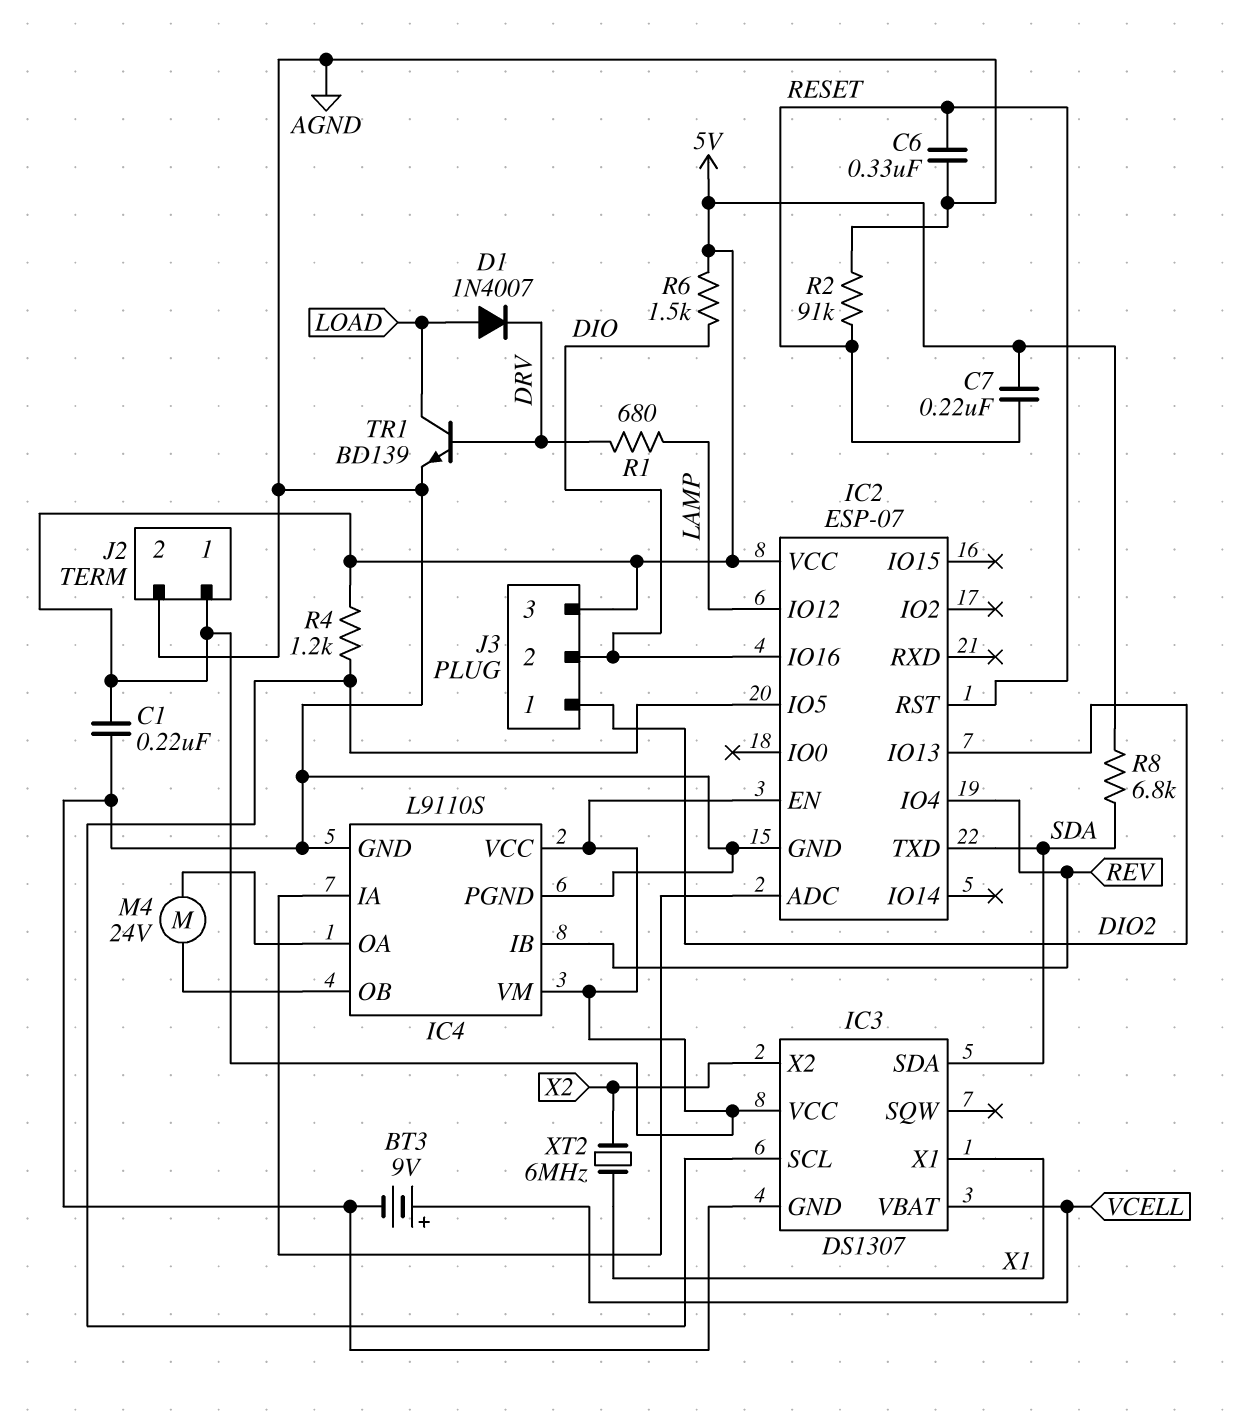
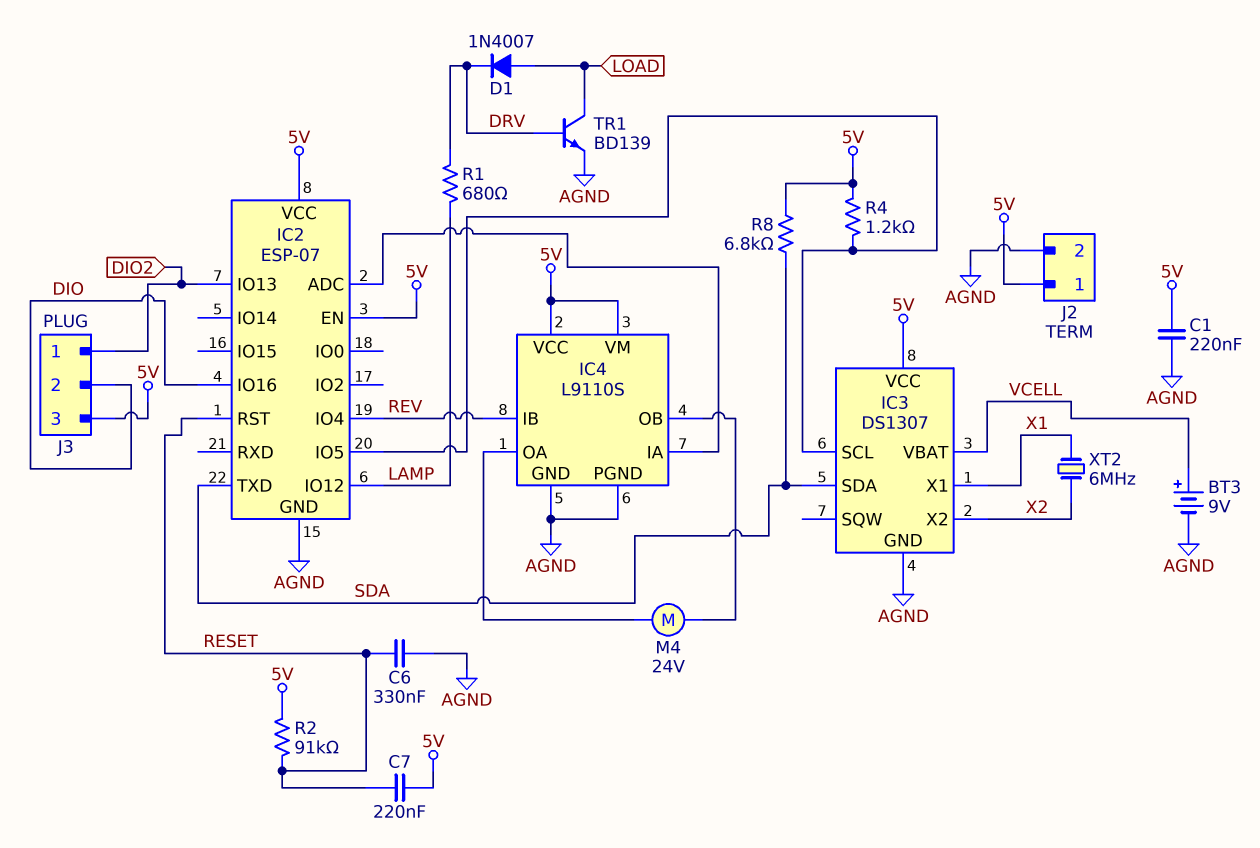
R2: 91k (AGND, RESET) -> 91k (5V, RESET)
R6: 1.5k (5V, DIO) -> none

